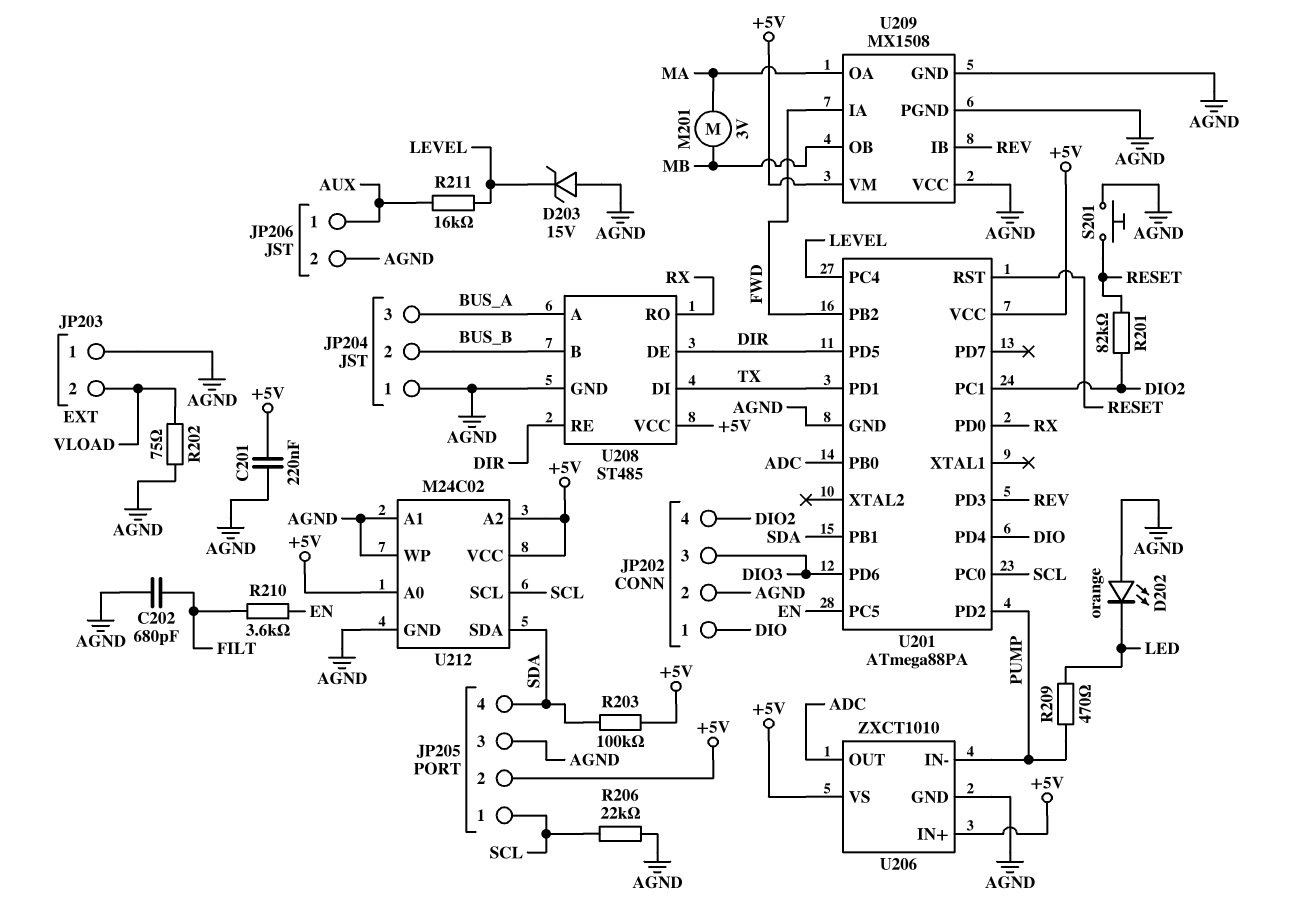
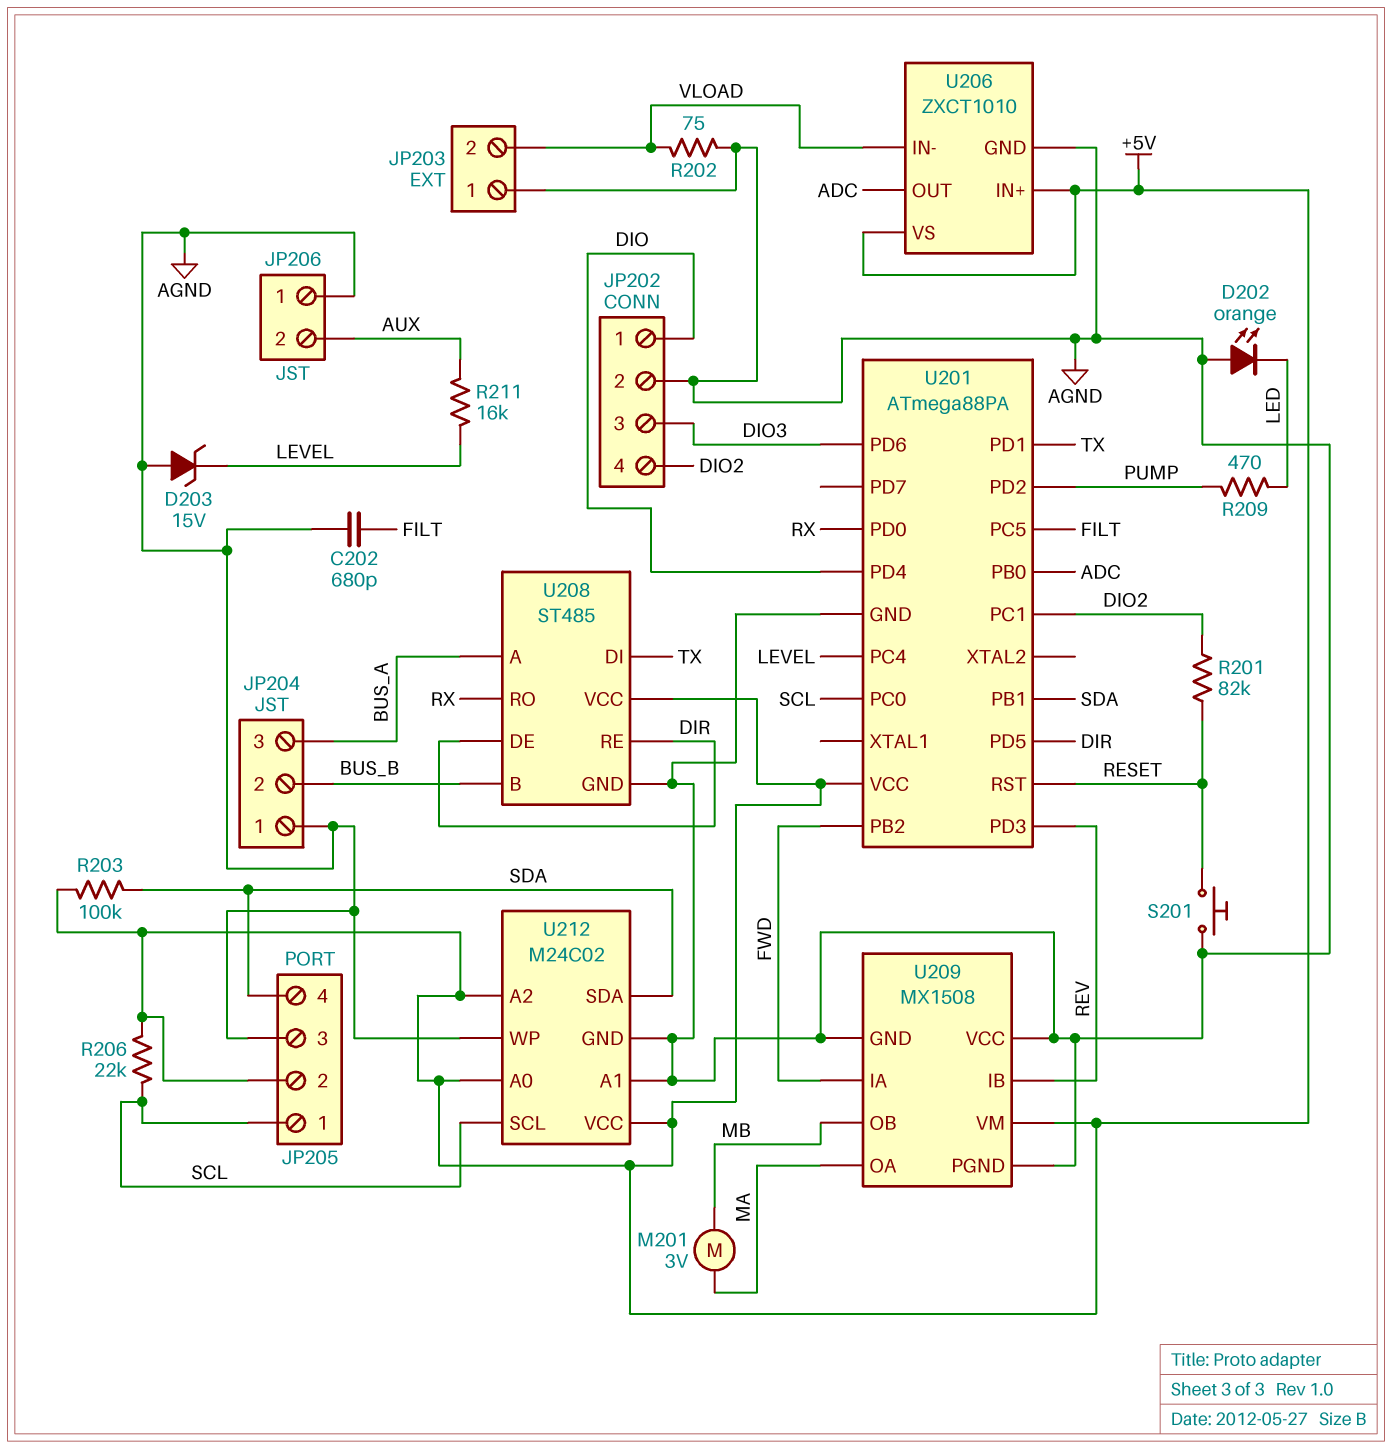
C201: 220nF (+5V, AGND) -> none
JP206 pin 1: AUX -> AGND
JP206 pin 2: AGND -> AUX
R206: 22k (AGND, SCL) -> 22k (+5V, SCL)
R210: 3.6k (EN, FILT) -> none
U201 pin PC5: EN -> FILT
U206 pin IN-: PUMP -> VLOAD

